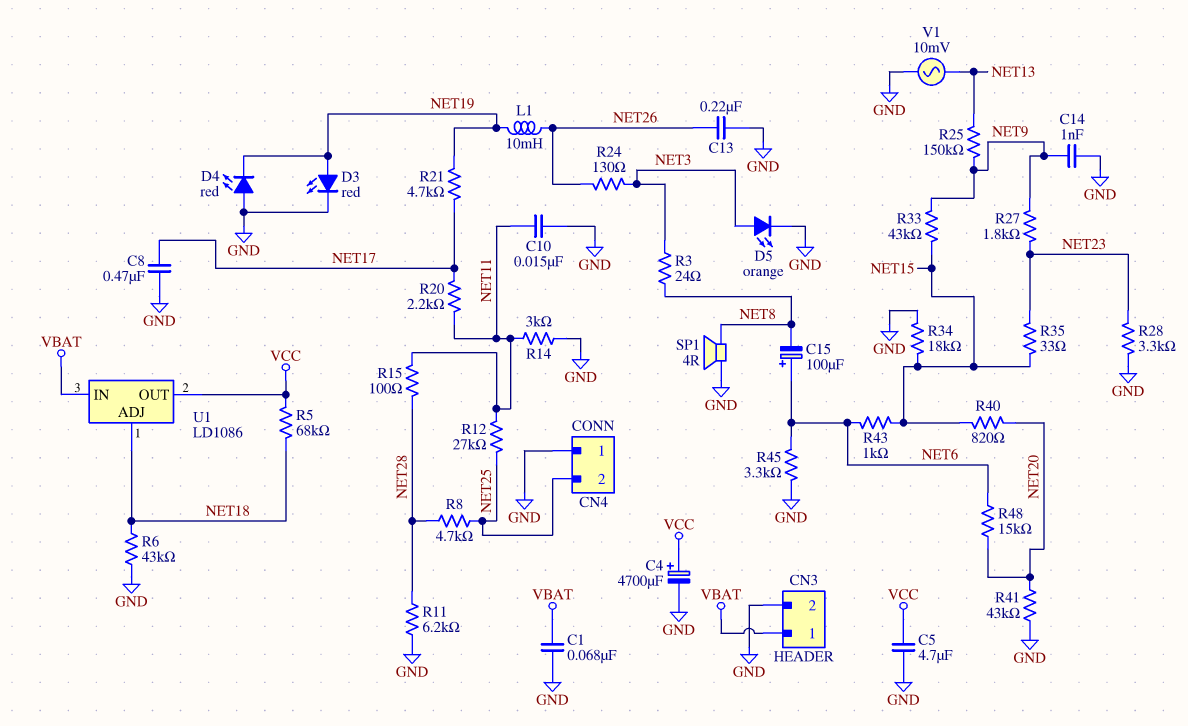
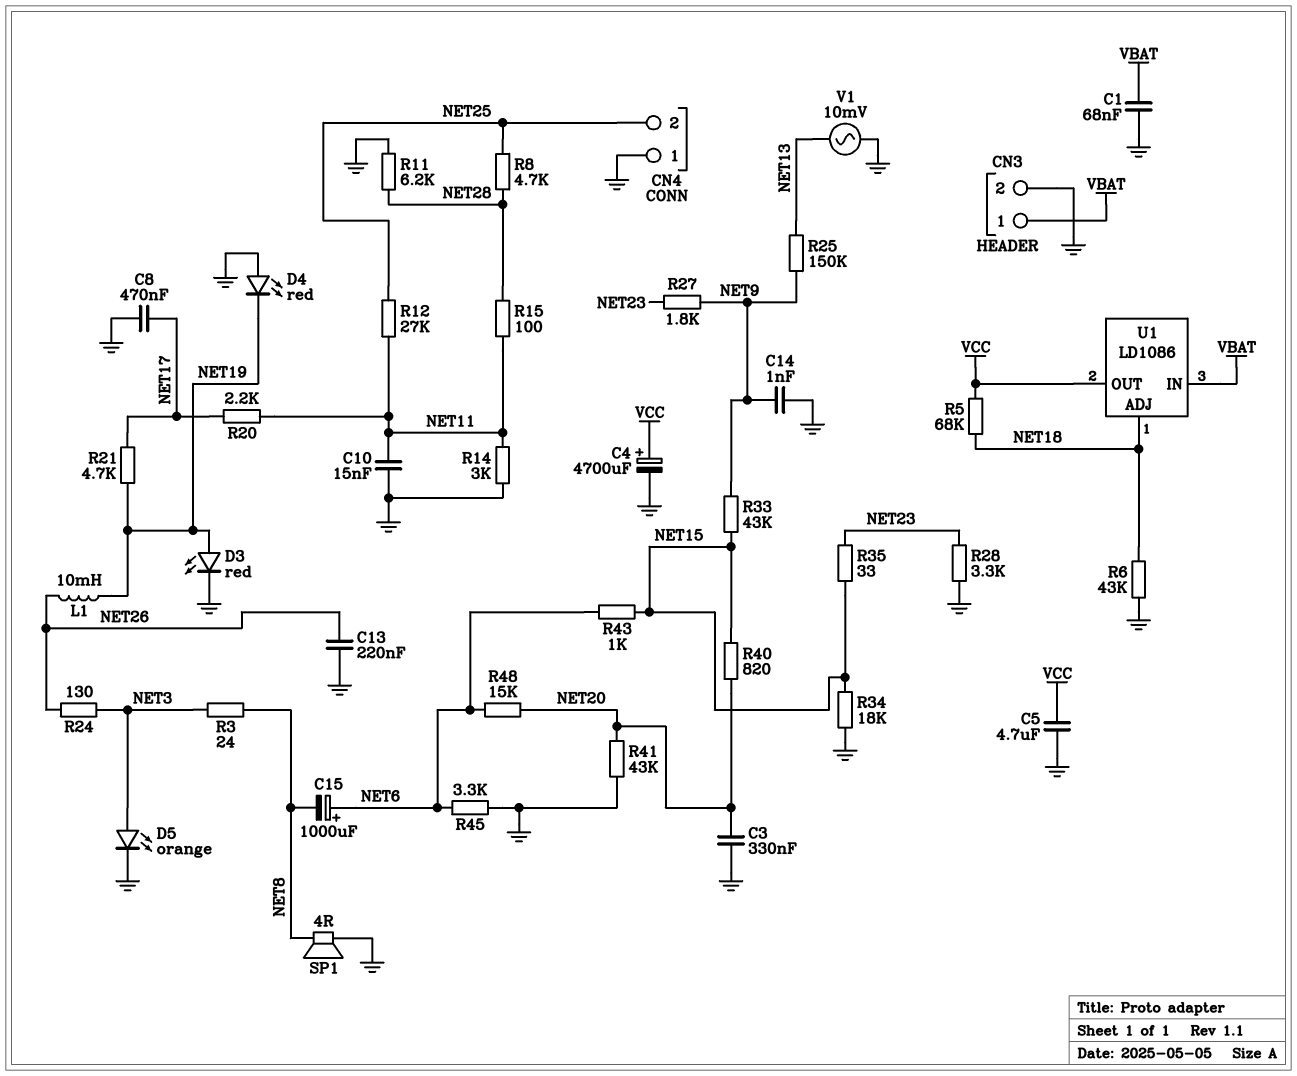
C3: none -> 330nF (GND, NET20)
C15: 100uF (plus NET6, minus NET8) -> 1000uF (plus NET6, minus NET8)

